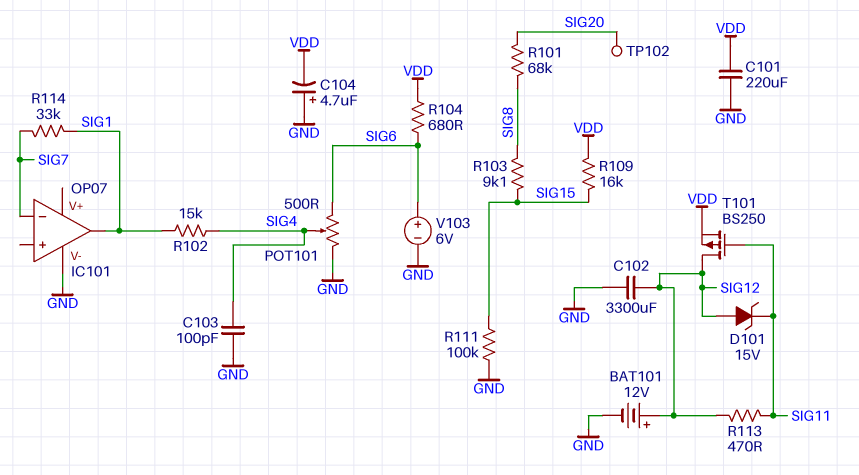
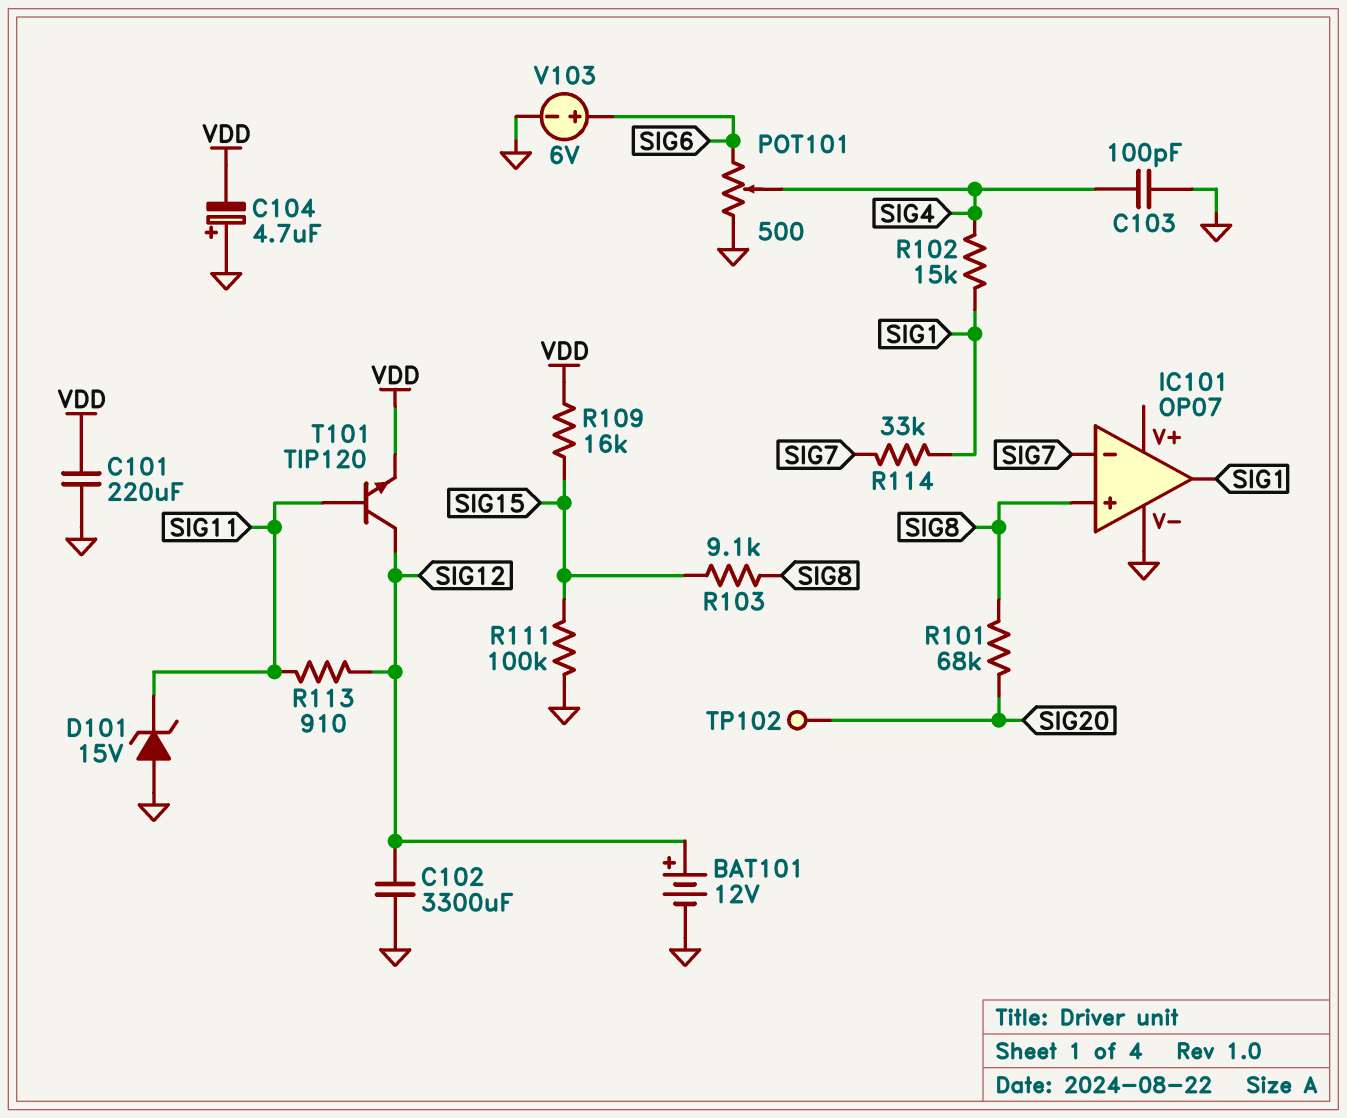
D101: zener 15V (A SIG12, K SIG11) -> zener 15V (A GND, K SIG11)
IC101 pin in+: none -> SIG8
R104: 680 (SIG6, VDD) -> none
R113: 470 (SIG11, SIG12) -> 910 (SIG11, SIG12)
T101: PMOS BS250 (G SIG11, D SIG12, S VDD) -> NPN TIP120 (B SIG11, C SIG12, E VDD)

